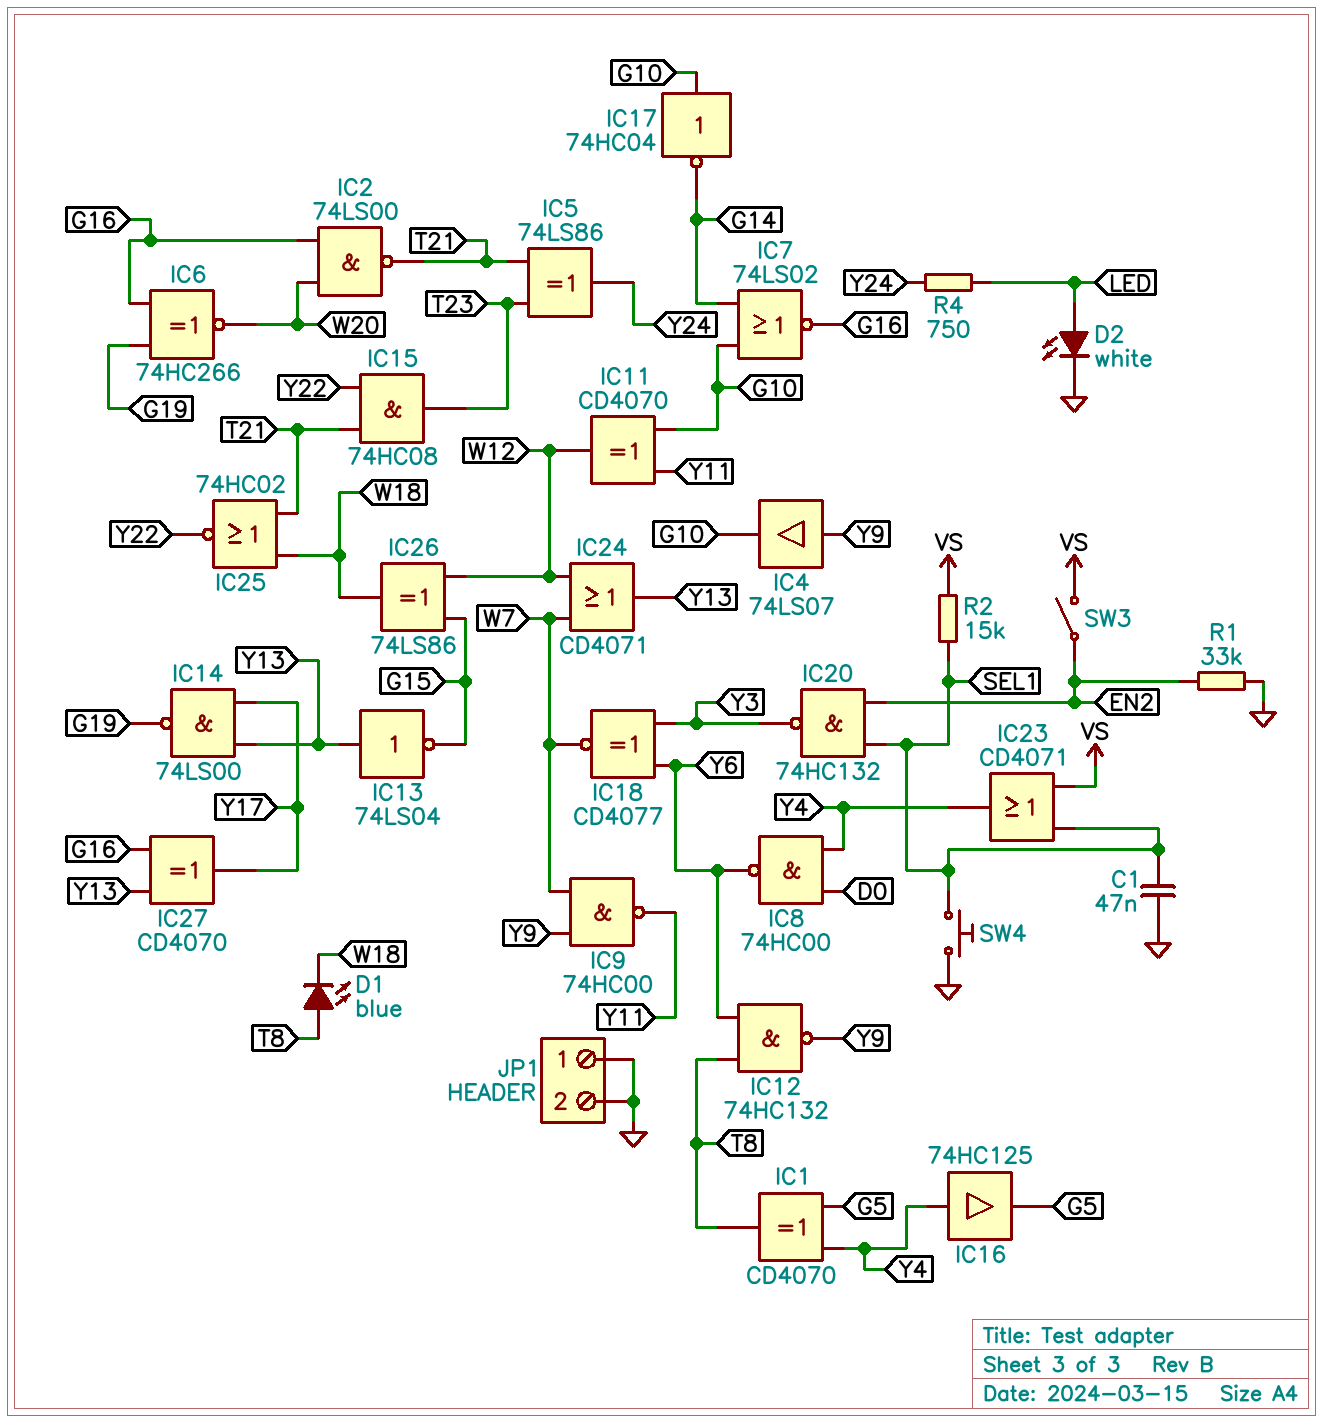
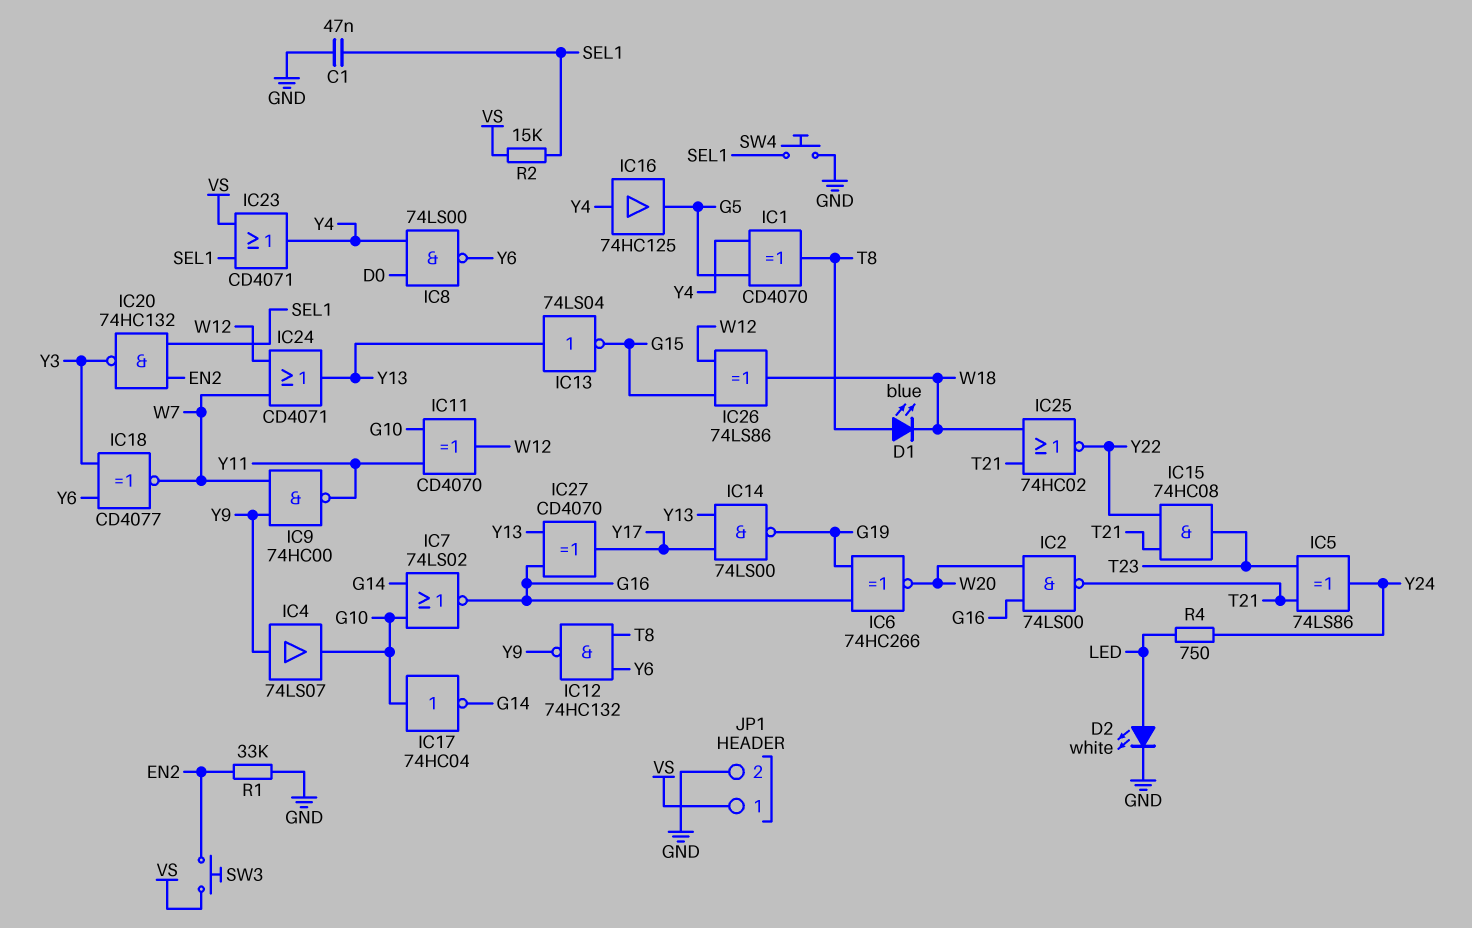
IC8: NAND 74HC00 (in D0, in Y4, out Y6) -> NAND 74LS00 (in D0, in Y4, out Y6)
JP1 pin 1: GND -> VS
SW3: switch (EN2, VS) -> button (EN2, VS)

